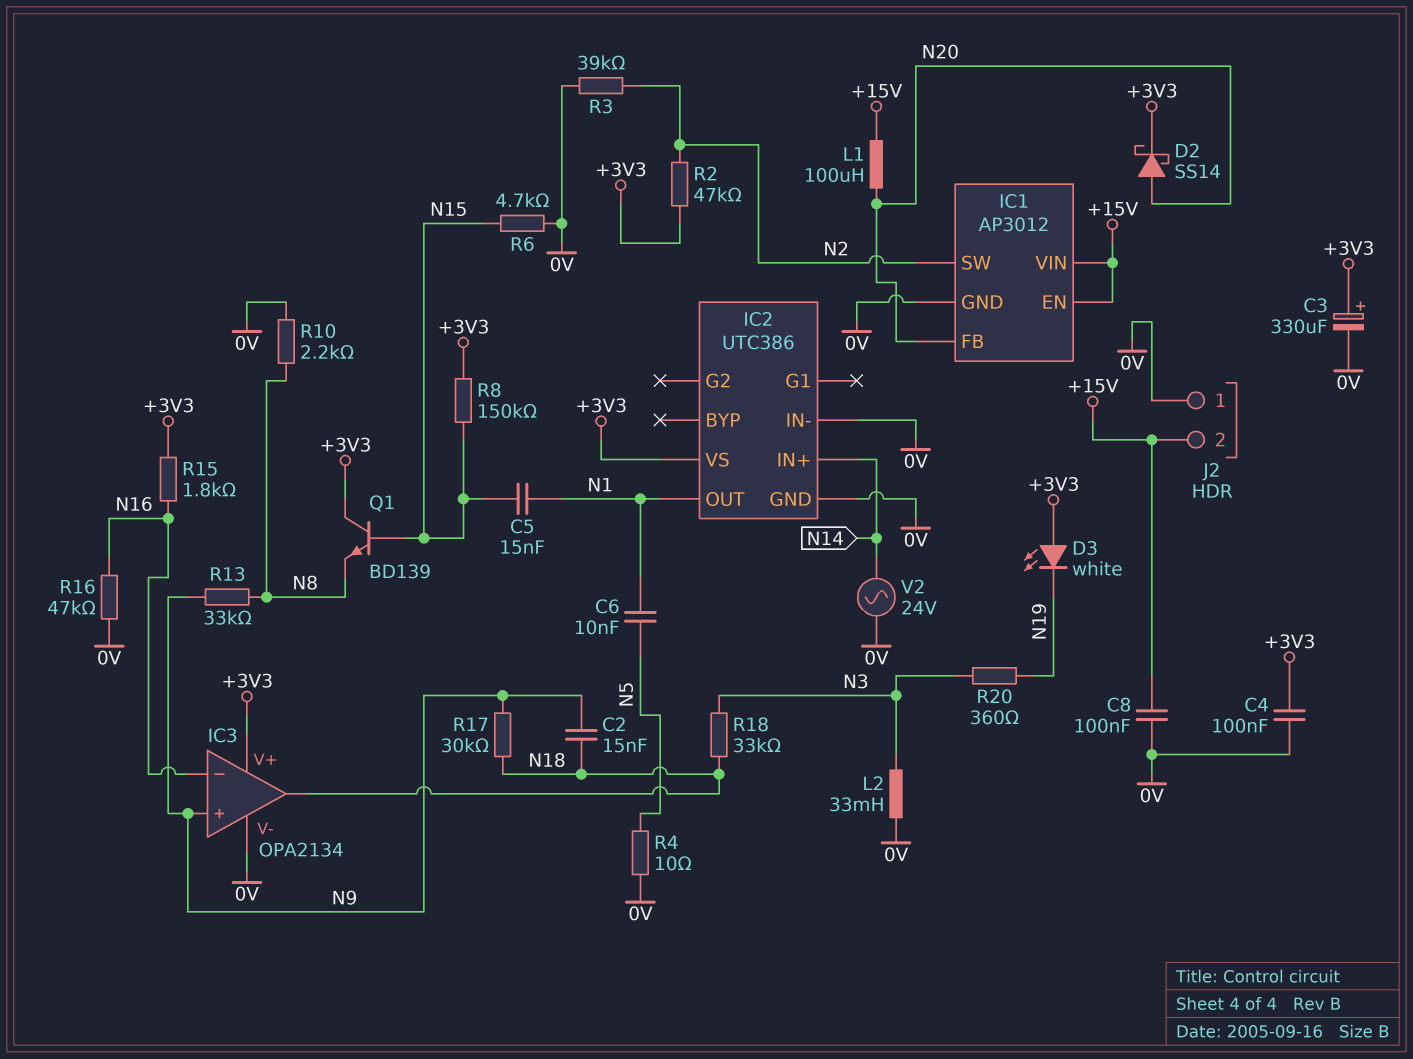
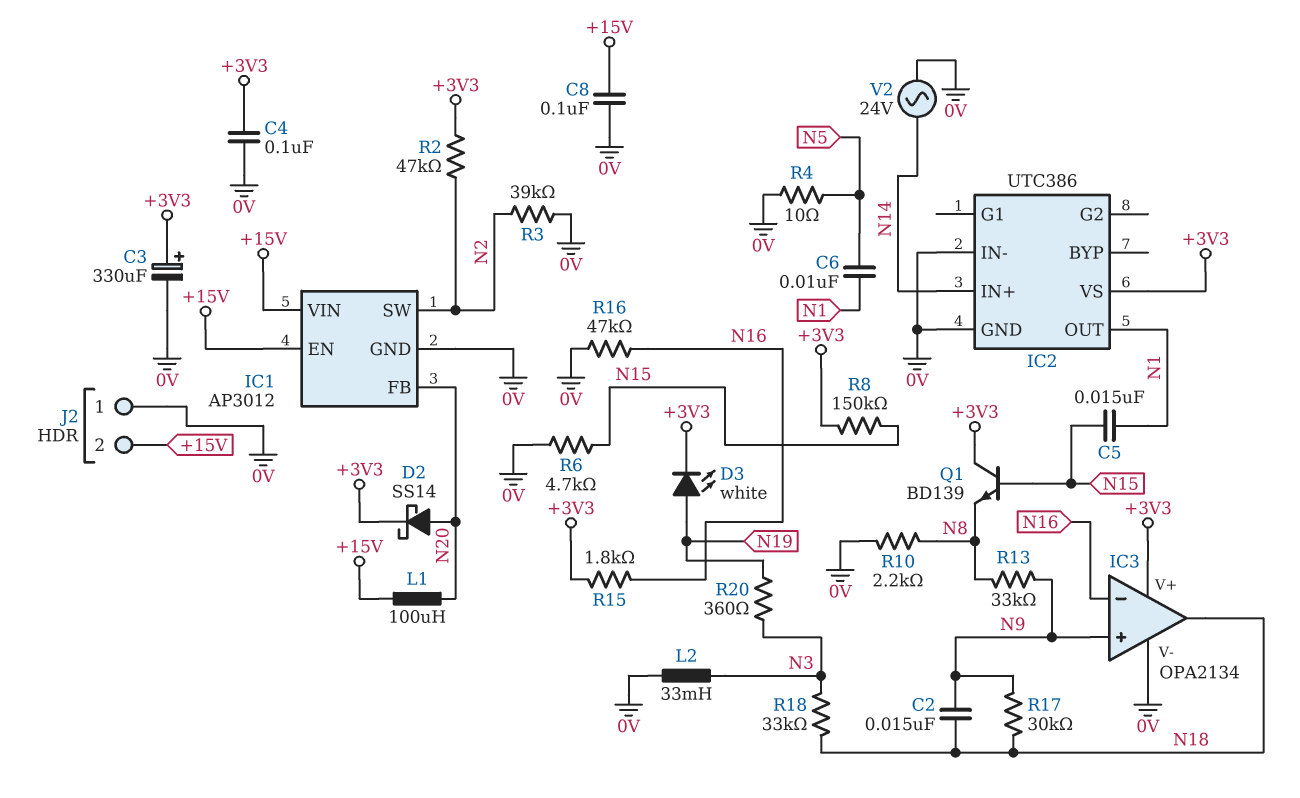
D3: LED white (A +3V3, K N19) -> LED white (A N19, K +3V3)

